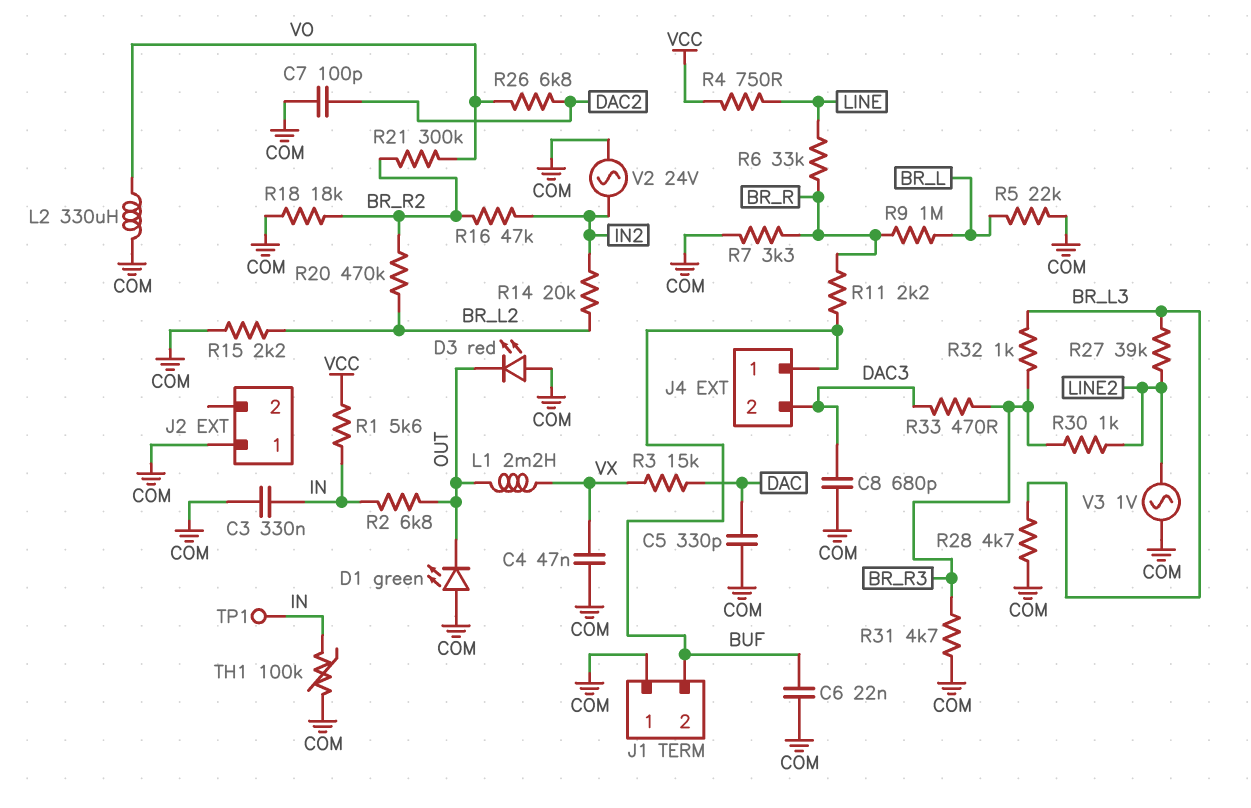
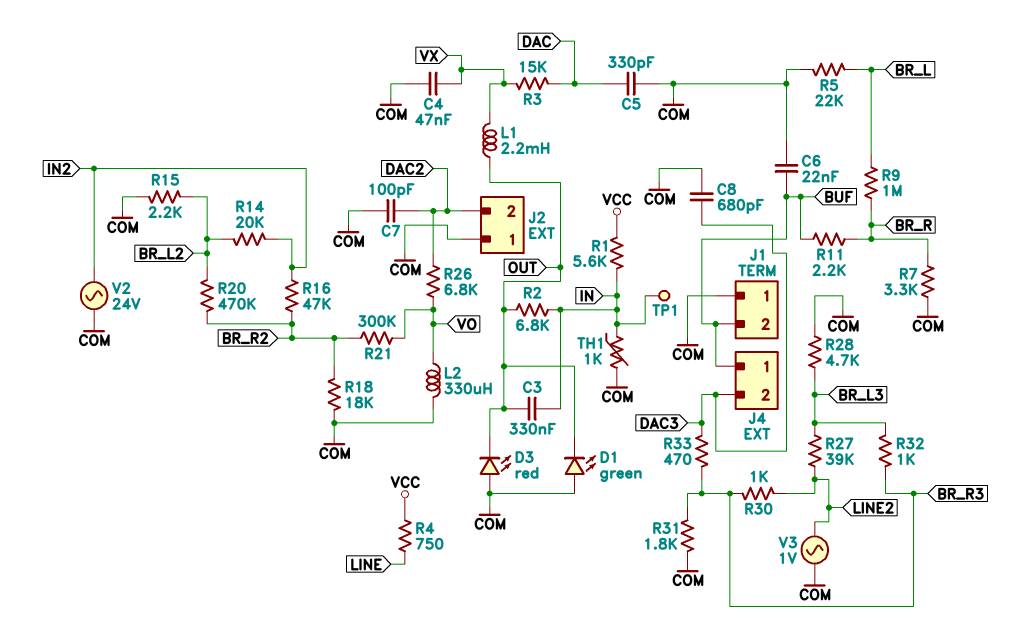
C3: 330nF (COM, IN) -> 330nF (IN, OUT)
J2 pin 2: none -> DAC2
R6: 33k (BR_R, LINE) -> none
R31: 4.7k (BR_R3, COM) -> 1.8k (BR_R3, COM)
TH1: 100k (COM, IN) -> 1k (COM, IN)

